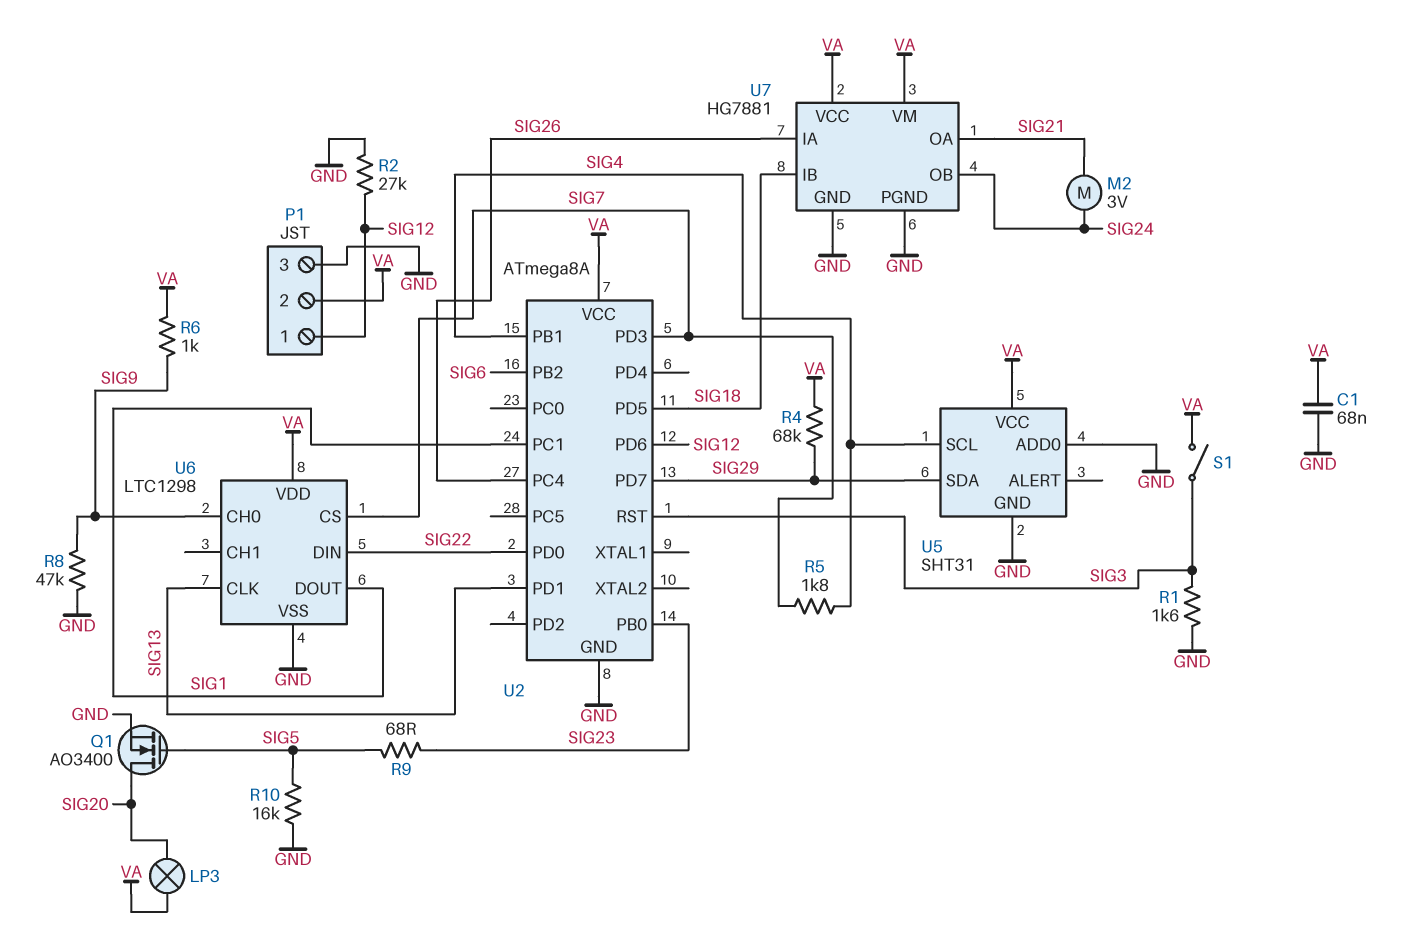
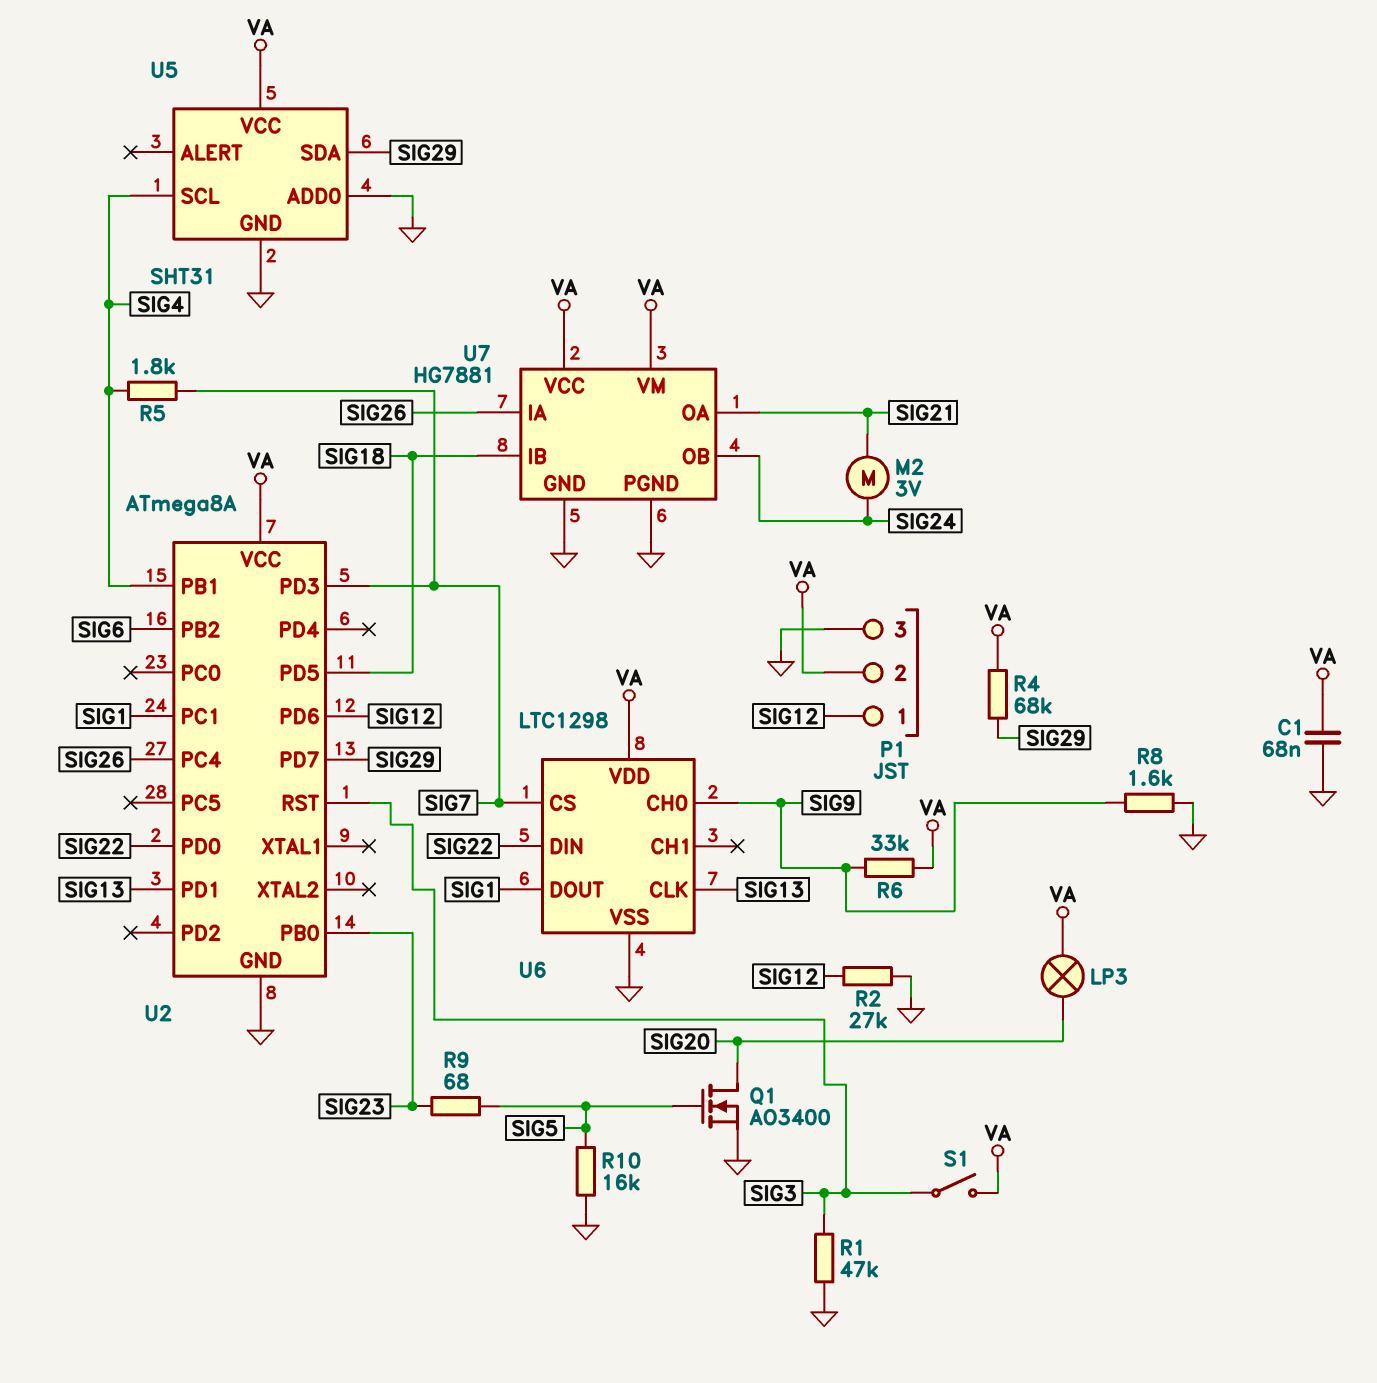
R1: 1.6k (GND, SIG3) -> 47k (GND, SIG3)
R6: 1k (SIG9, VA) -> 33k (SIG9, VA)
R8: 47k (GND, SIG9) -> 1.6k (GND, SIG9)

